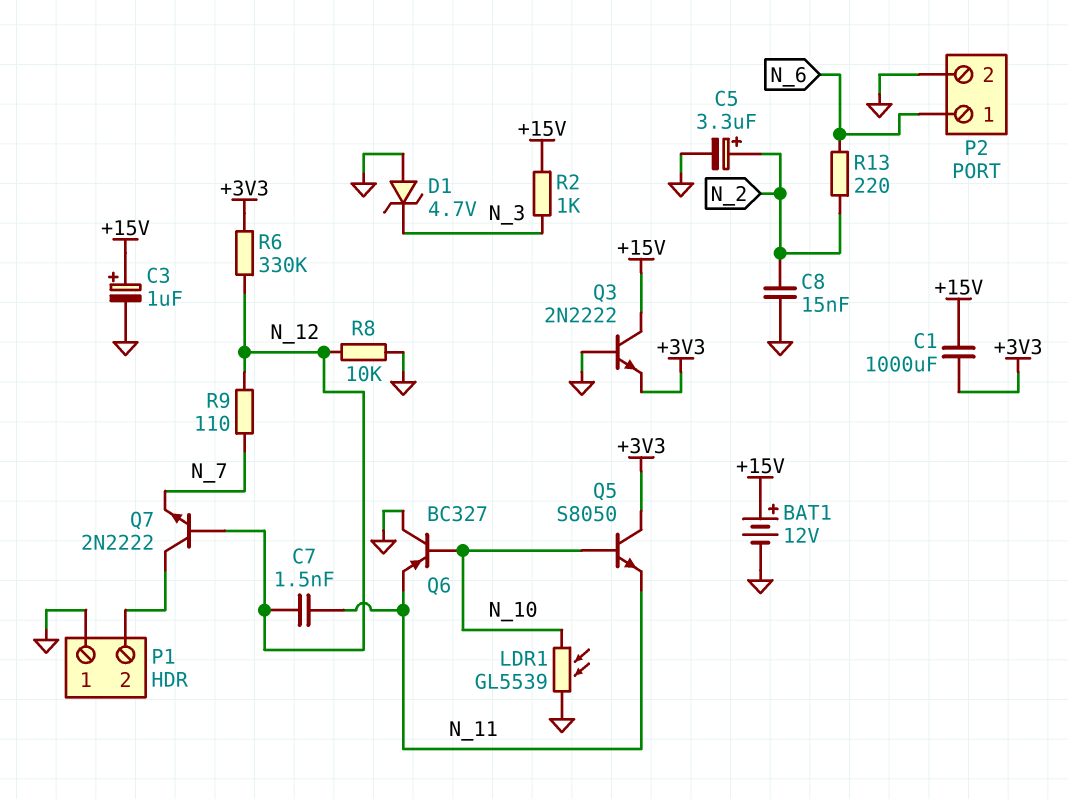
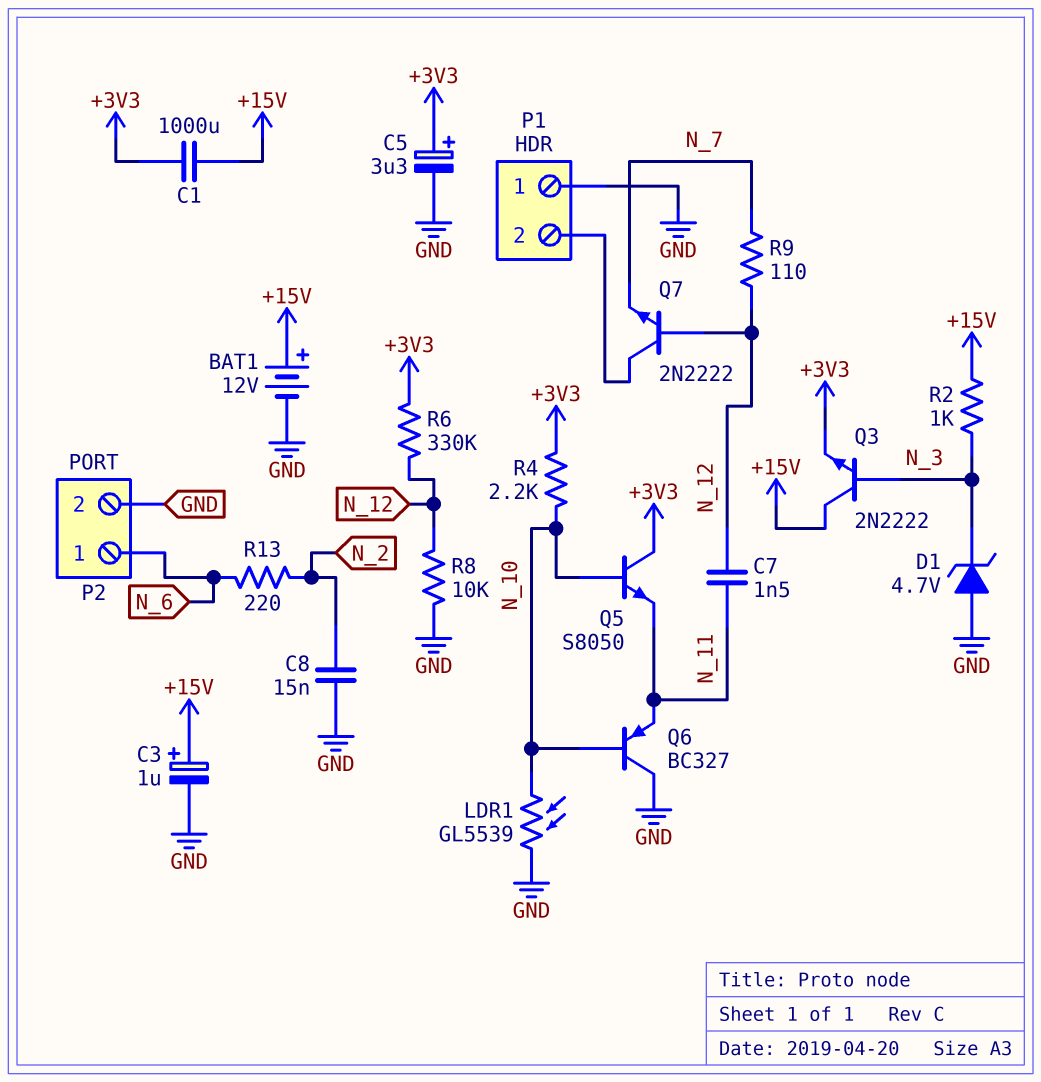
C5: 3.3uF (plus N_2, minus GND) -> 3.3uF (plus +3V3, minus GND)
Q3: NPN 2N2222 (B GND, C +15V, E +3V3) -> NPN 2N2222 (B N_3, C +15V, E +3V3)
R4: none -> 2.2k (+3V3, N_10)

